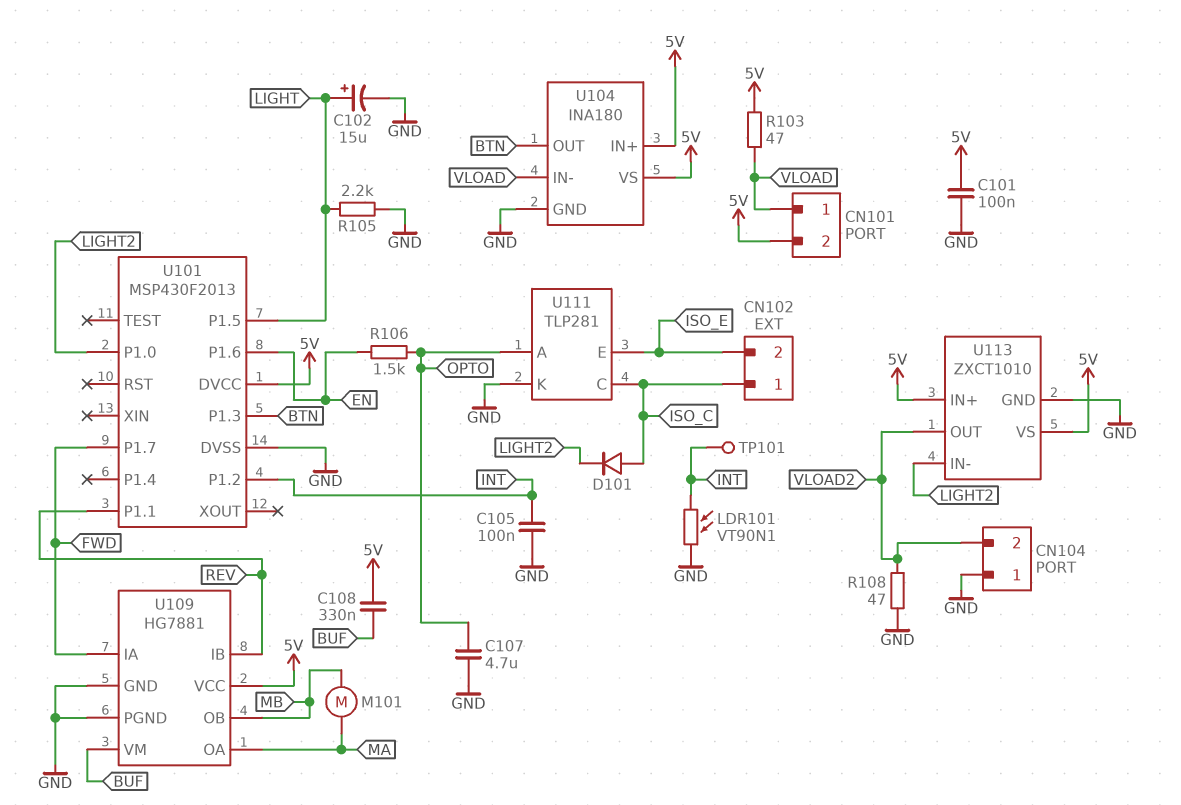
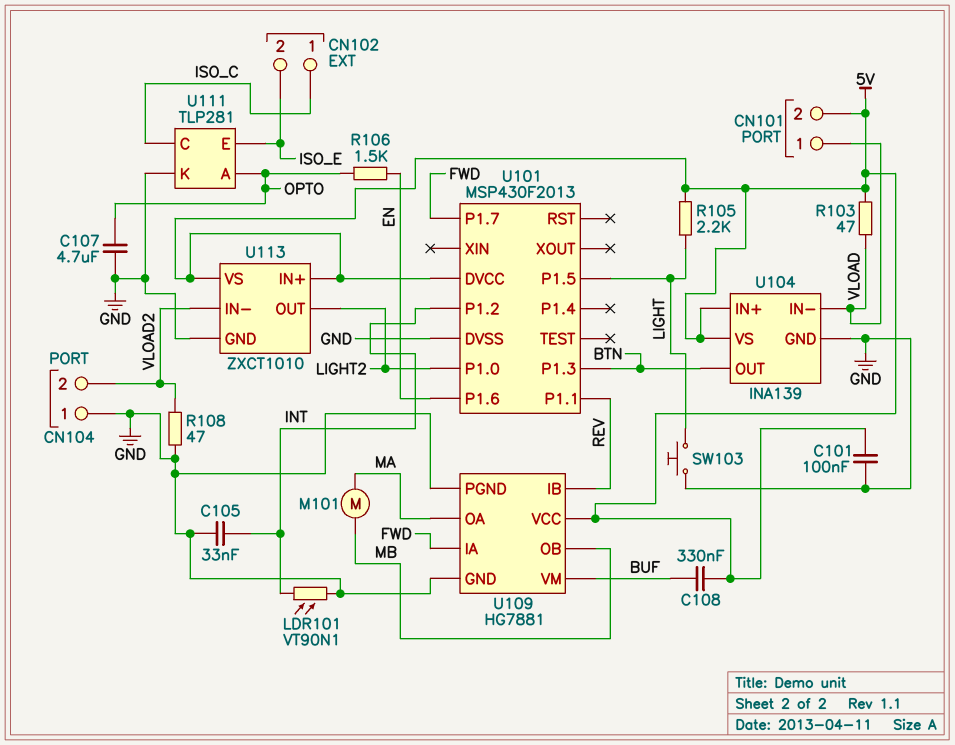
C102: 15uF (plus LIGHT, minus GND) -> none
C105: 100nF (GND, INT) -> 33nF (GND, INT)
D101: diode (A ISO_C, K LIGHT2) -> none
R105: 2.2k (GND, LIGHT) -> 2.2k (5V, LIGHT)
SW103: none -> button (GND, LIGHT)
TP101: test point (INT) -> none
U104: INA180 -> INA139
U113 pin IN-: LIGHT2 -> VLOAD2
U113 pin OUT: VLOAD2 -> LIGHT2

